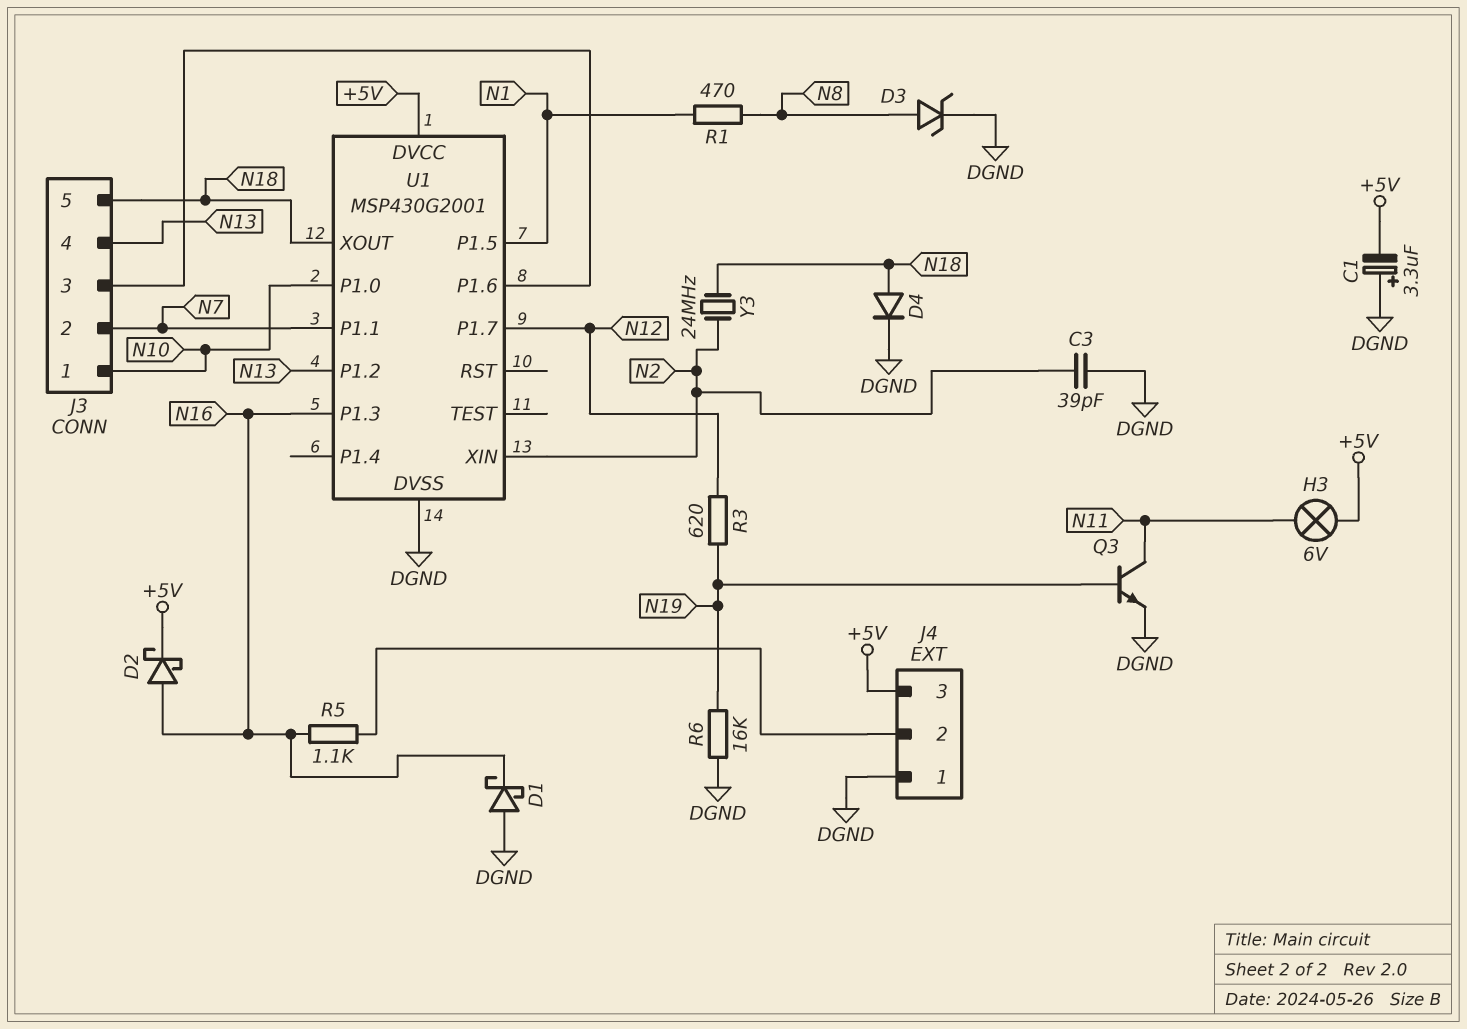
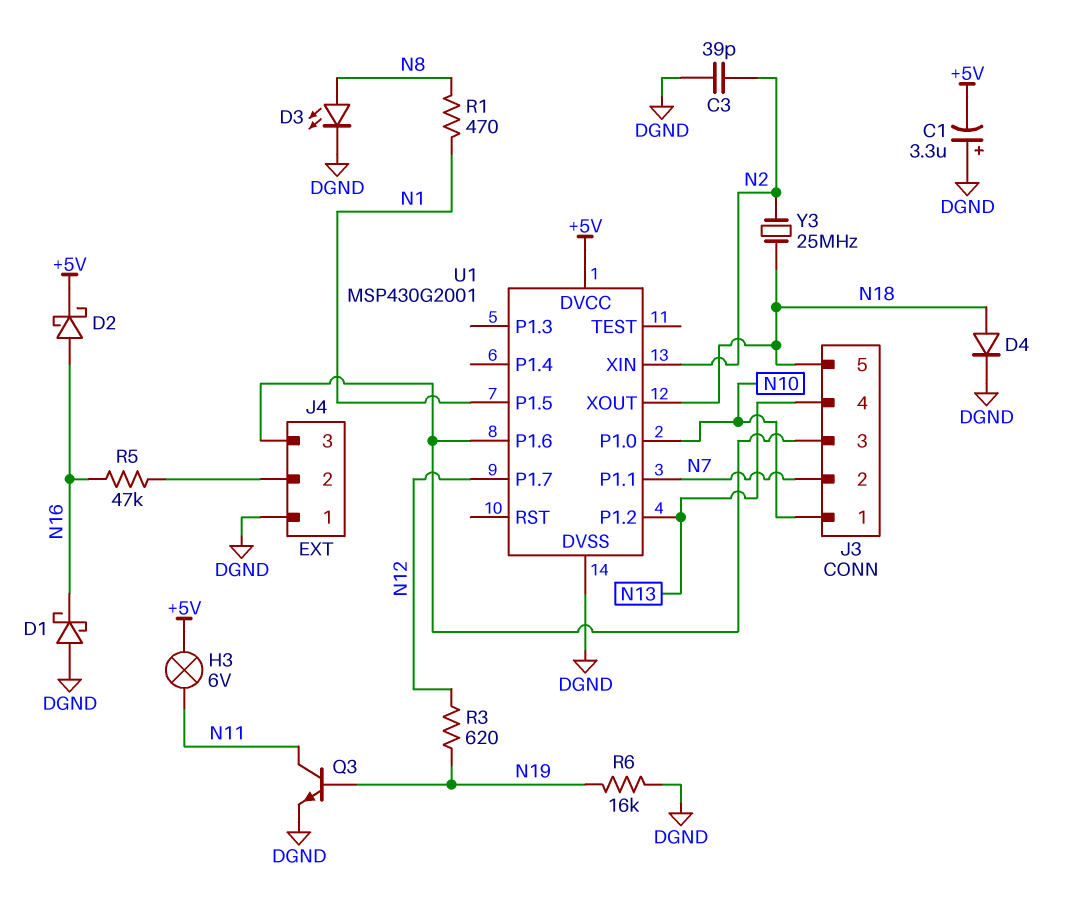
D3: zener (A N8, K DGND) -> LED (A N8, K DGND)
J4 pin 3: +5V -> J3/3
R5: 1.1k (J4/2, N16) -> 47k (J4/2, N16)
U1 pin P1.3: N16 -> none
Y3: 24MHz (N2, N18) -> 25MHz (N2, N18)

